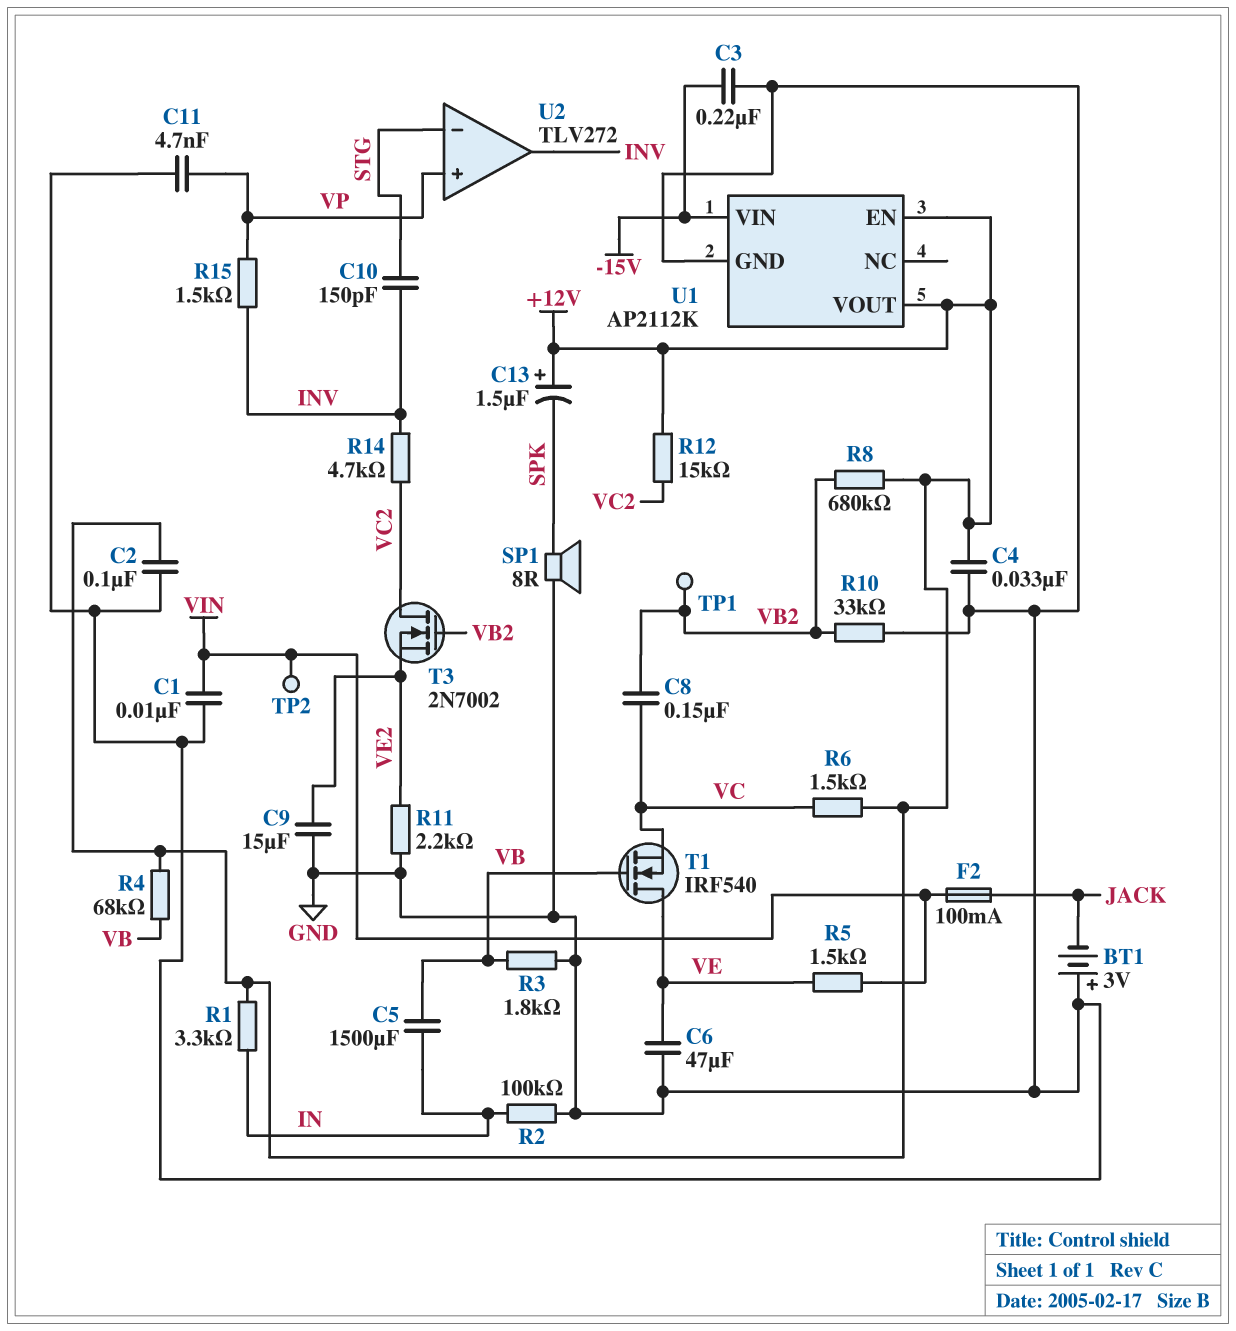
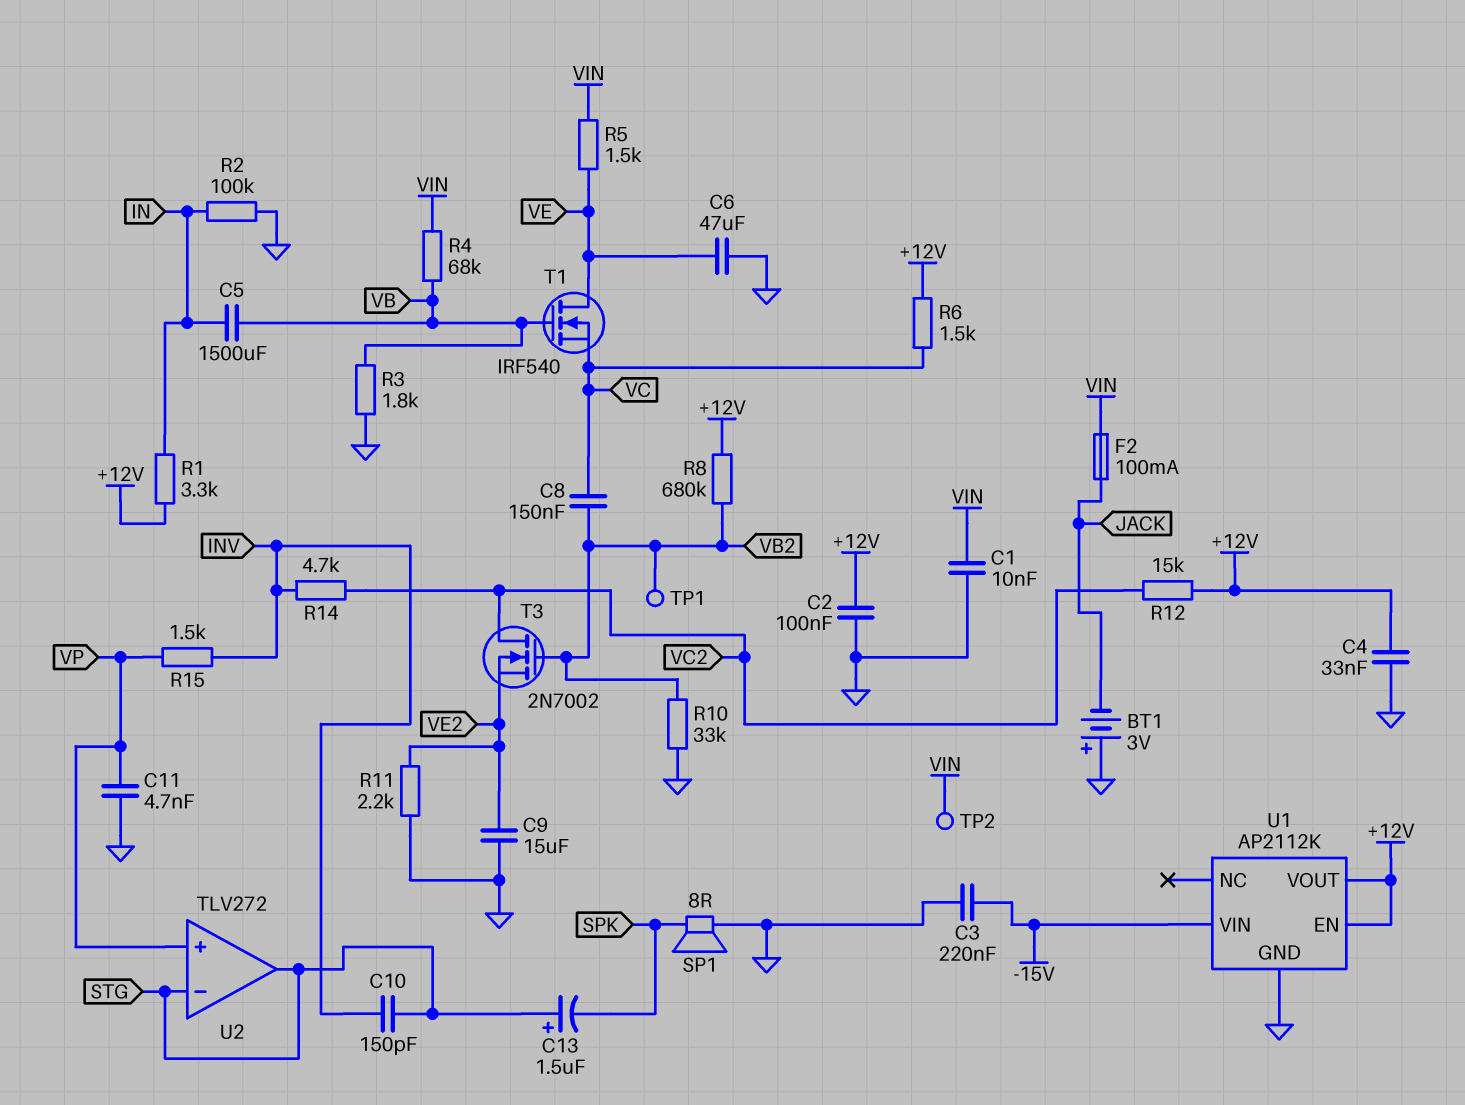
C13: 1.5uF (plus +12V, minus SPK) -> 1.5uF (plus STG, minus SPK)
R4: 68k (+12V, VB) -> 68k (VB, VIN)
U2 pin out: INV -> STG

